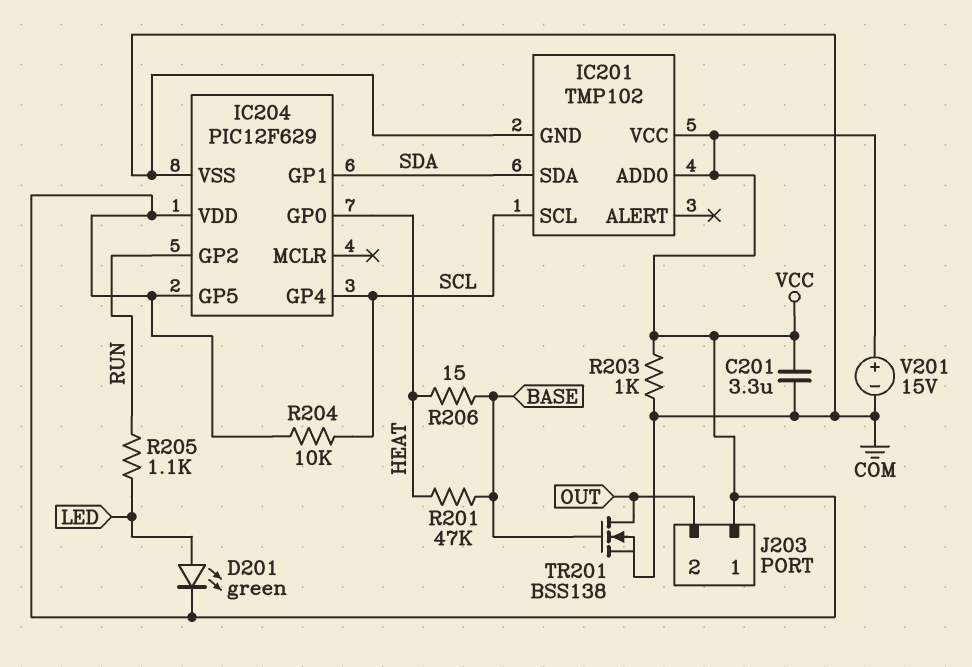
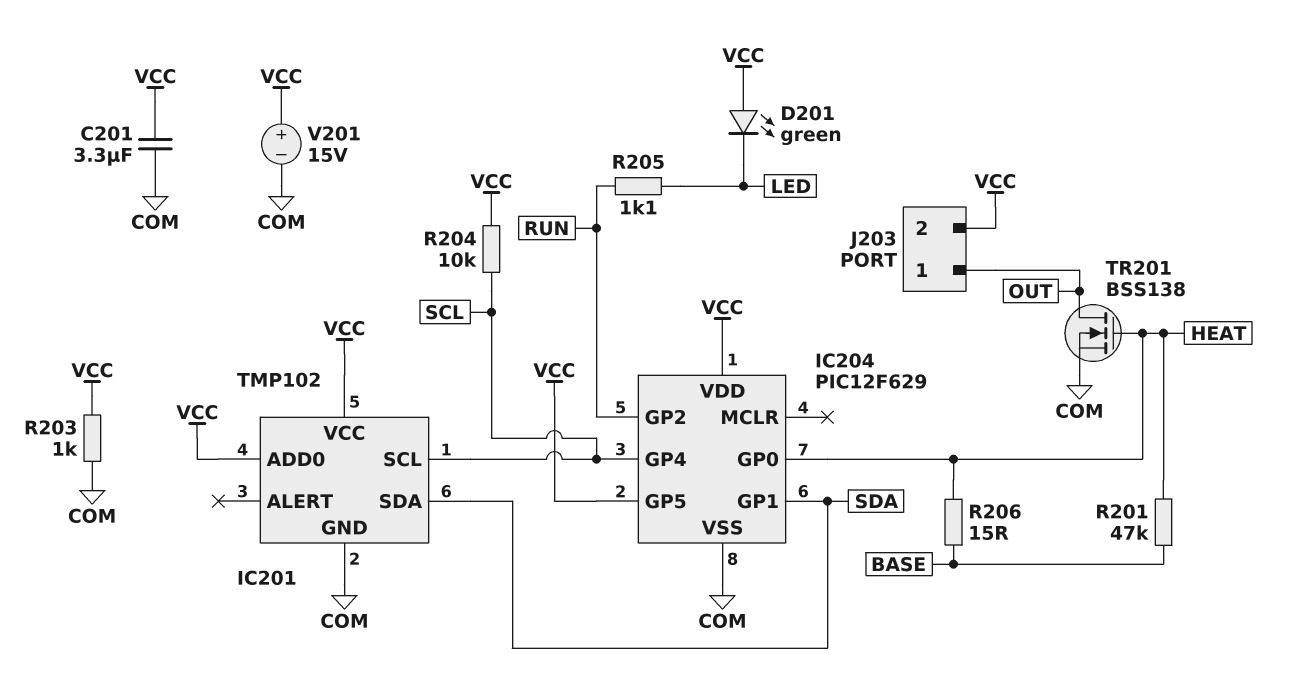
D201: LED green (A LED, K VCC) -> LED green (A VCC, K LED)
J203 pin 1: VCC -> OUT
J203 pin 2: OUT -> VCC
TR201: NMOS BSS138 (G BASE, D OUT, S COM) -> NMOS BSS138 (G HEAT, D OUT, S COM)

